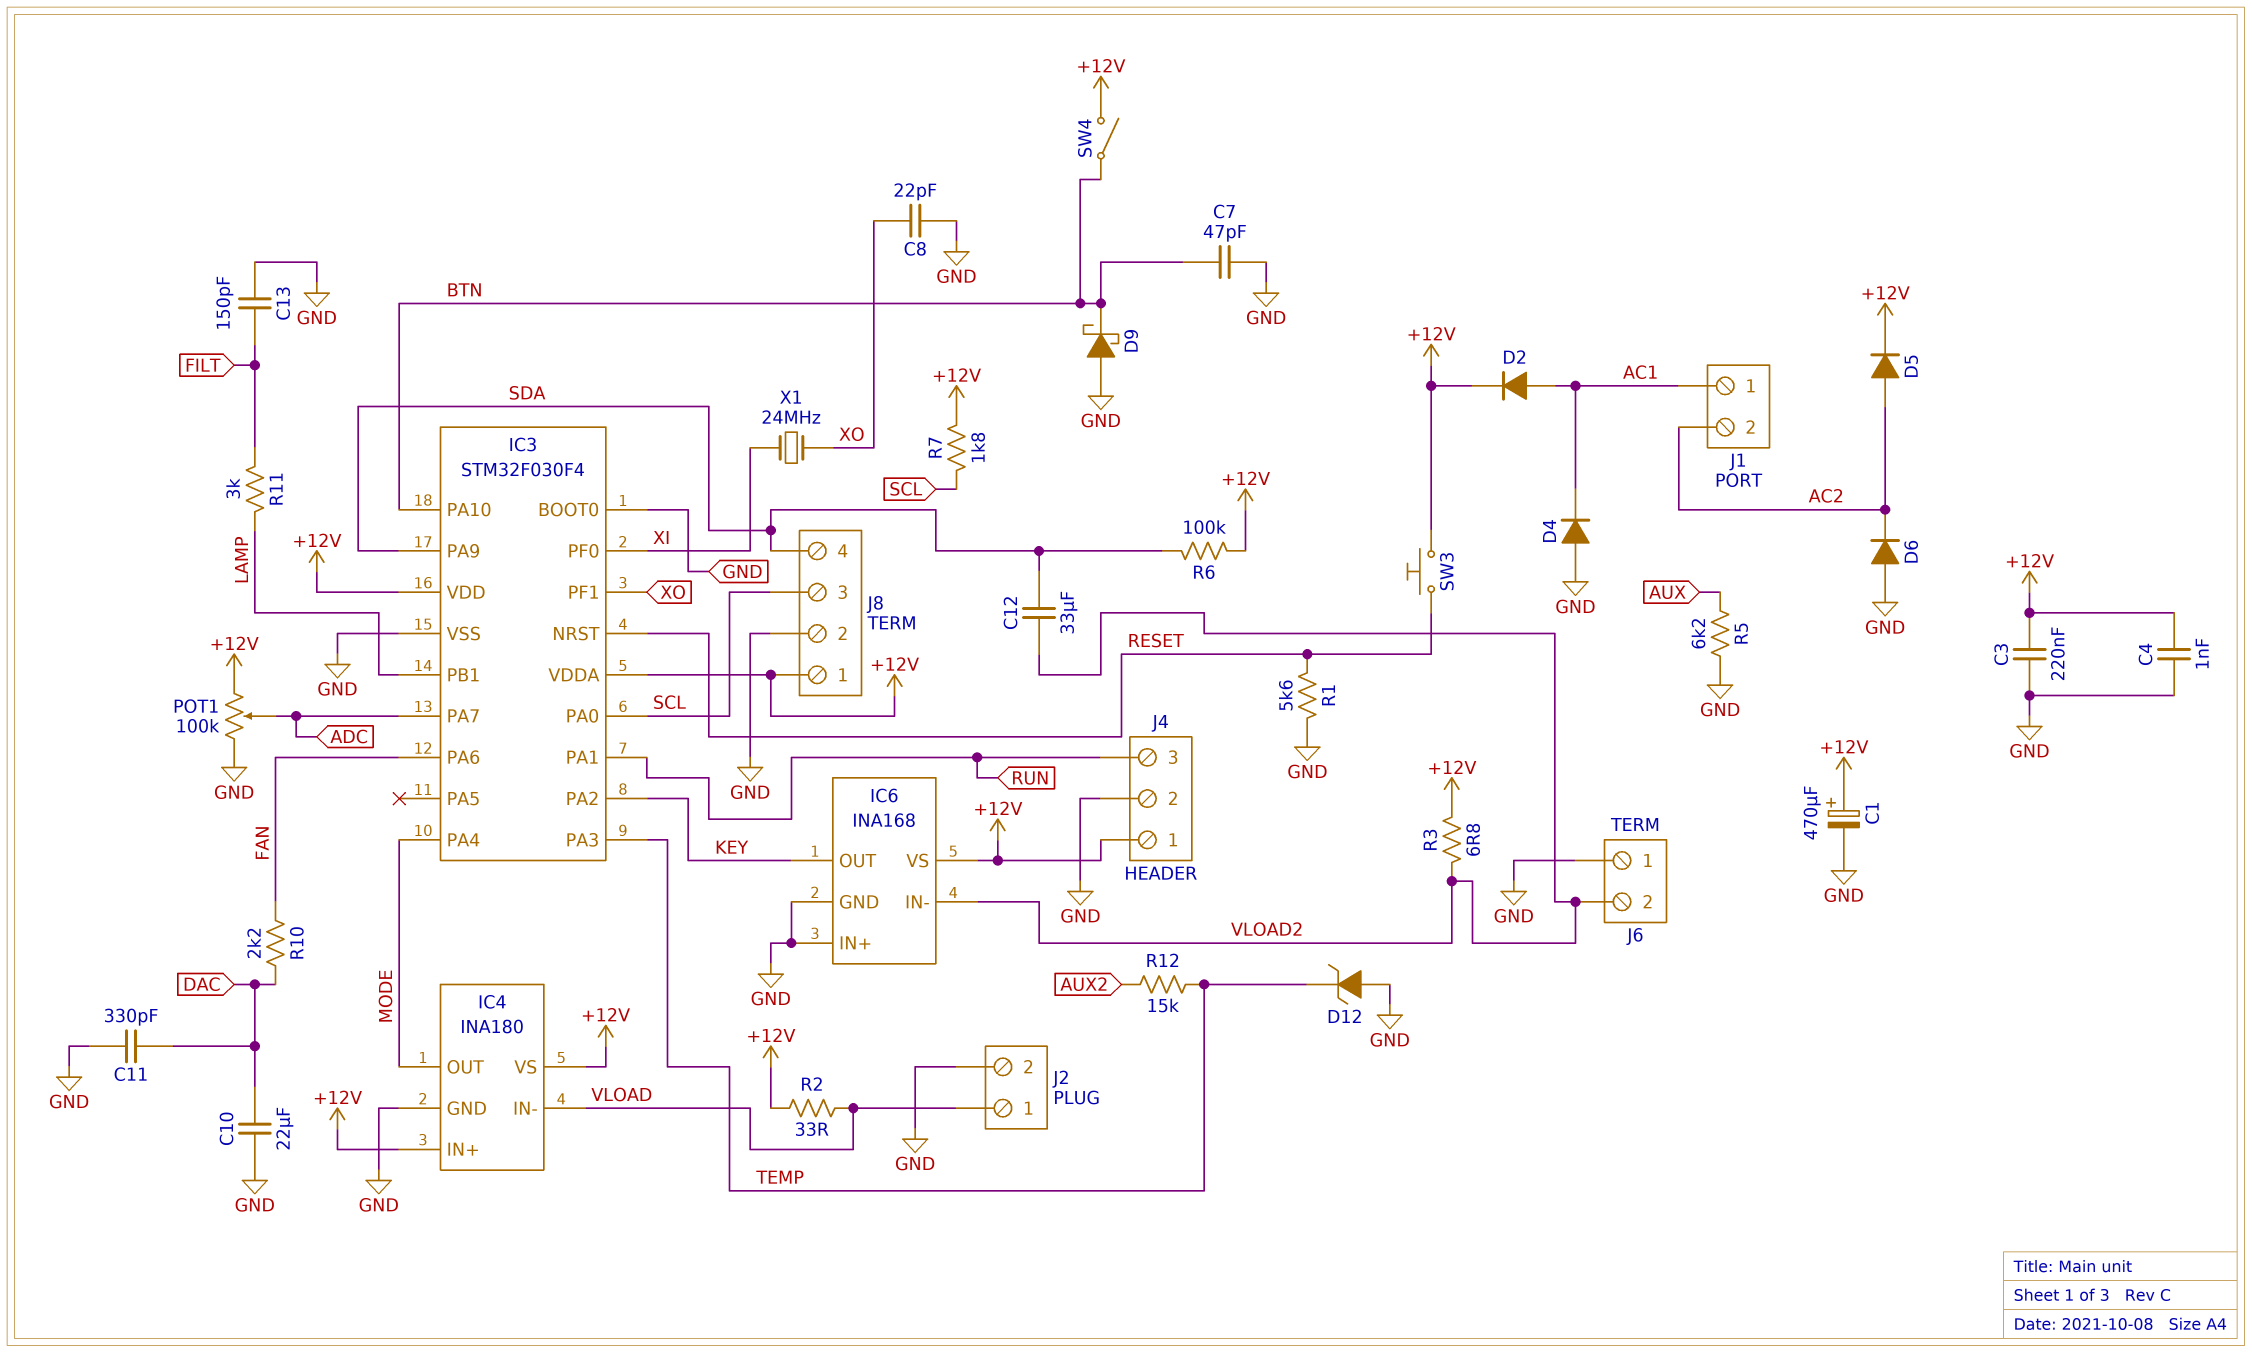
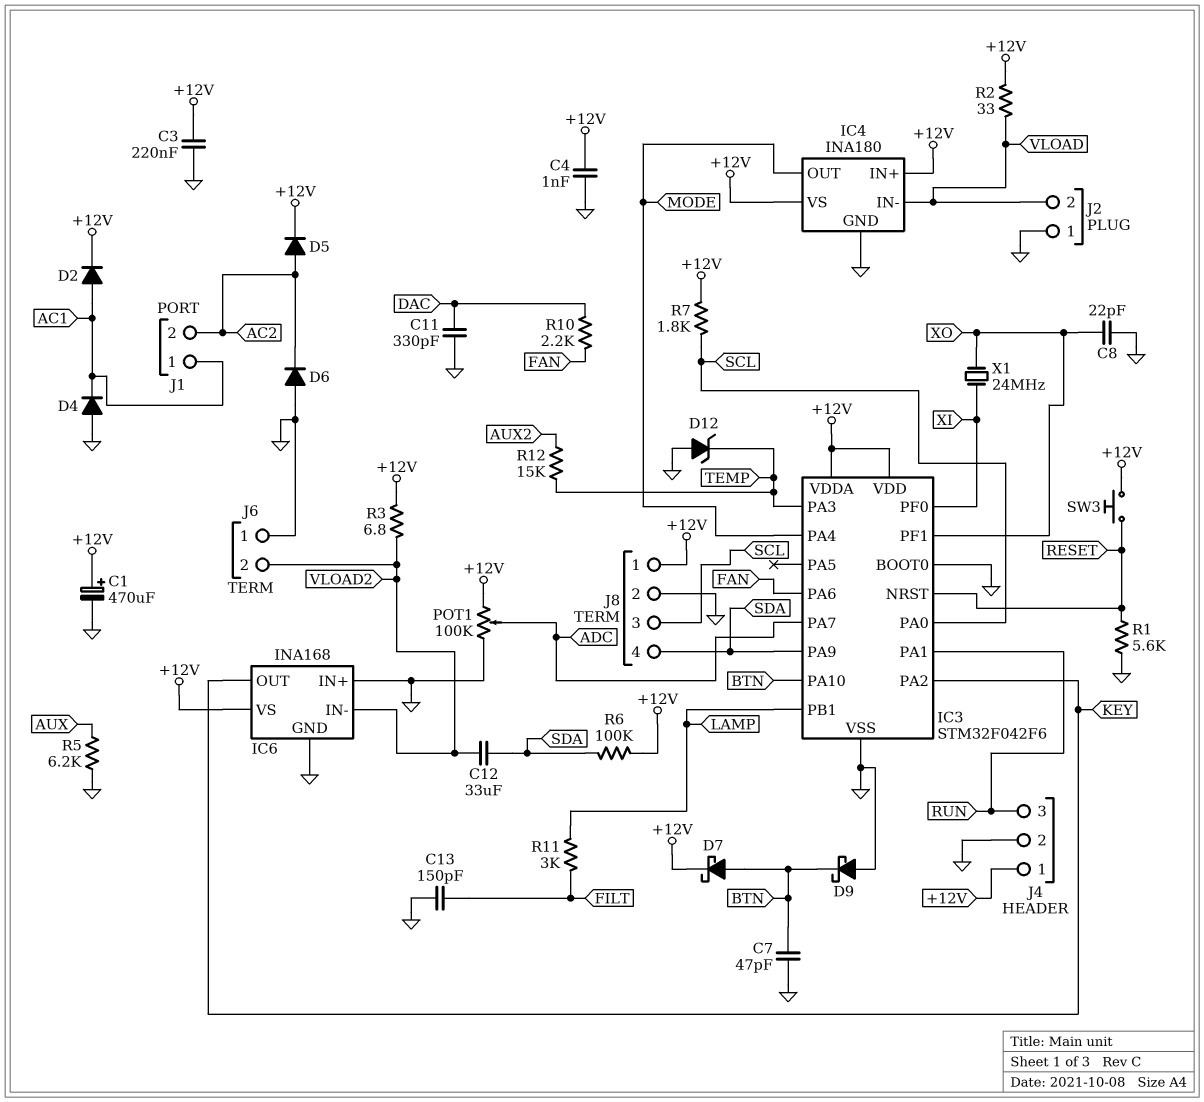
C10: 22uF (DAC, GND) -> none
D7: none -> schottky (A BTN, K +12V)
IC3: STM32F030F4 -> STM32F042F6
J2 pin 1: VLOAD -> GND
J2 pin 2: GND -> VLOAD
SW4: switch (+12V, BTN) -> none

